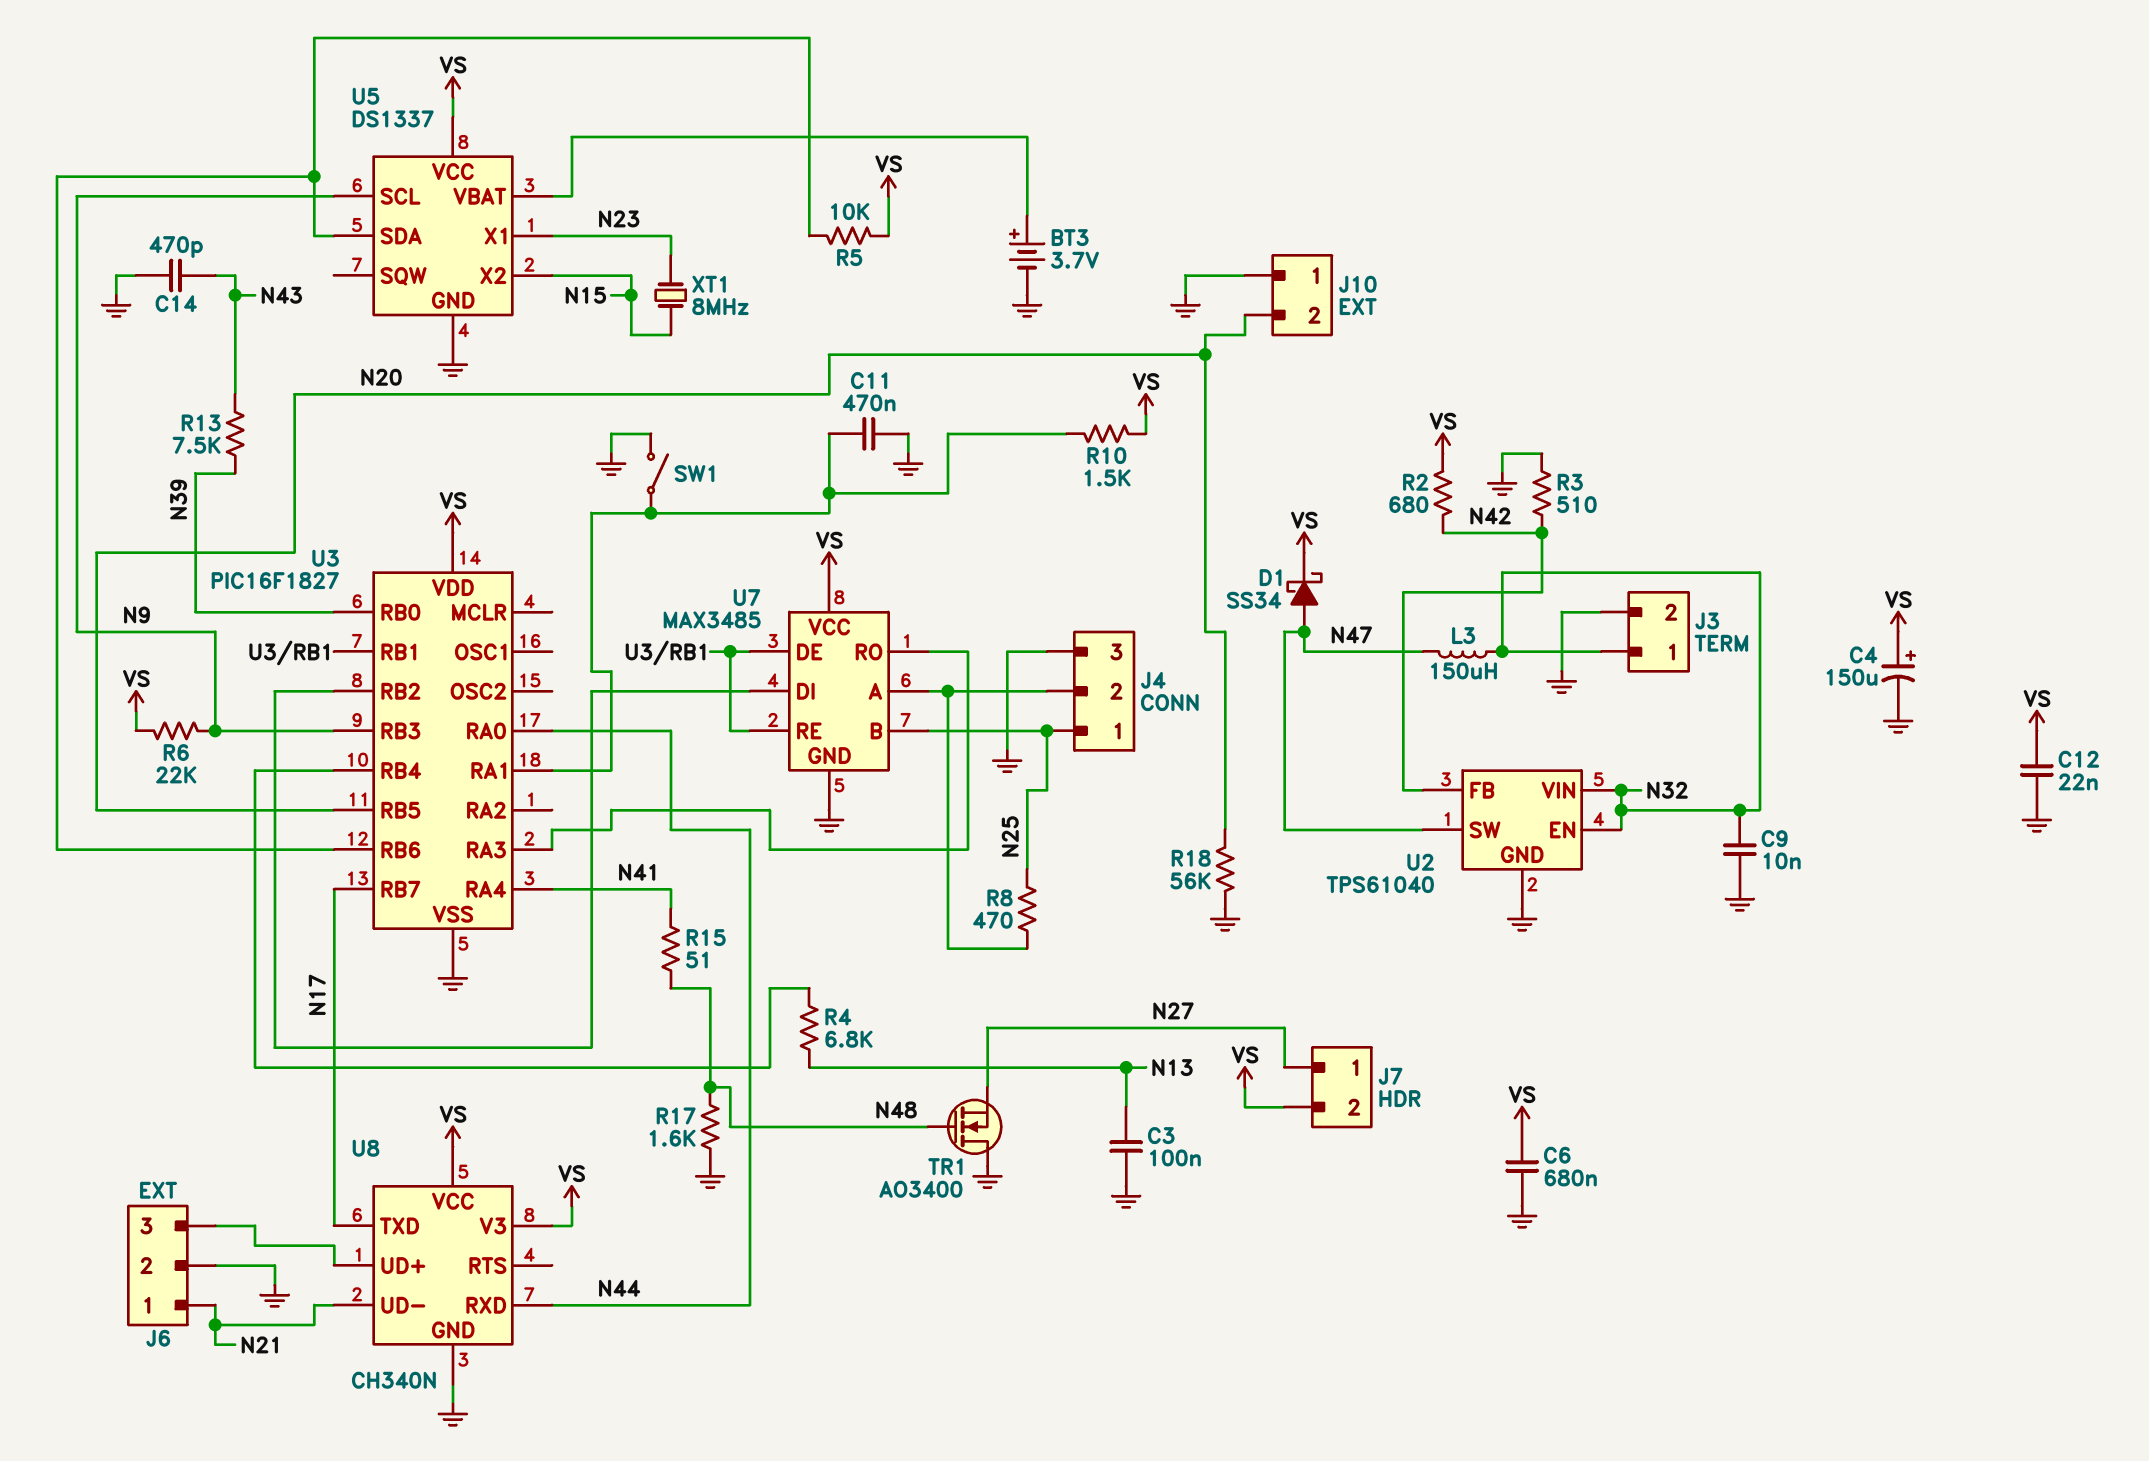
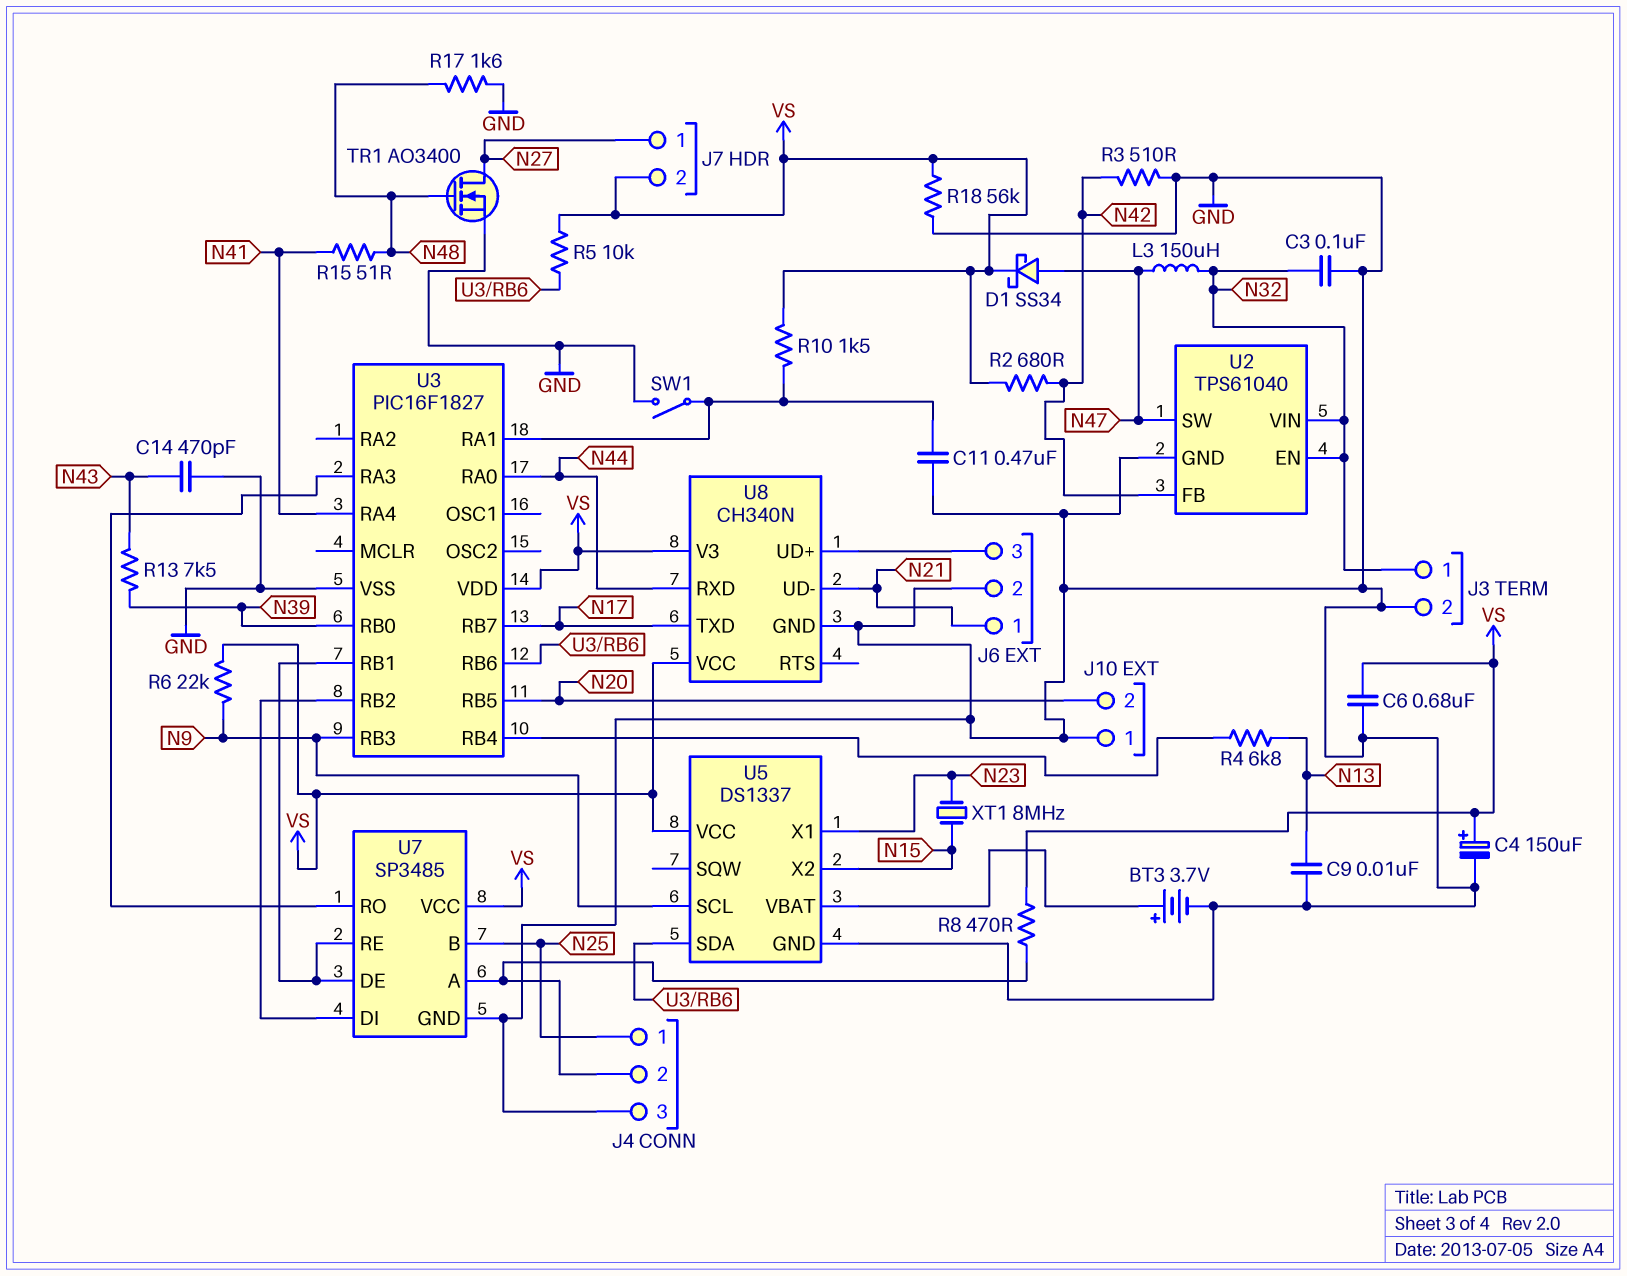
C3: 100nF (GND, N13) -> 100nF (GND, N32)
C9: 10nF (GND, N32) -> 10nF (GND, N13)
C12: 22nF (GND, VS) -> none
R8: 470 (J4/2, N25) -> 470 (J4/2, VS)
R18: 56k (GND, N20) -> 56k (GND, VS)
TR1: NMOS AO3400 (G N48, D GND, S N27) -> NMOS AO3400 (G N48, D N27, S GND)
U7: MAX3485 -> SP3485

